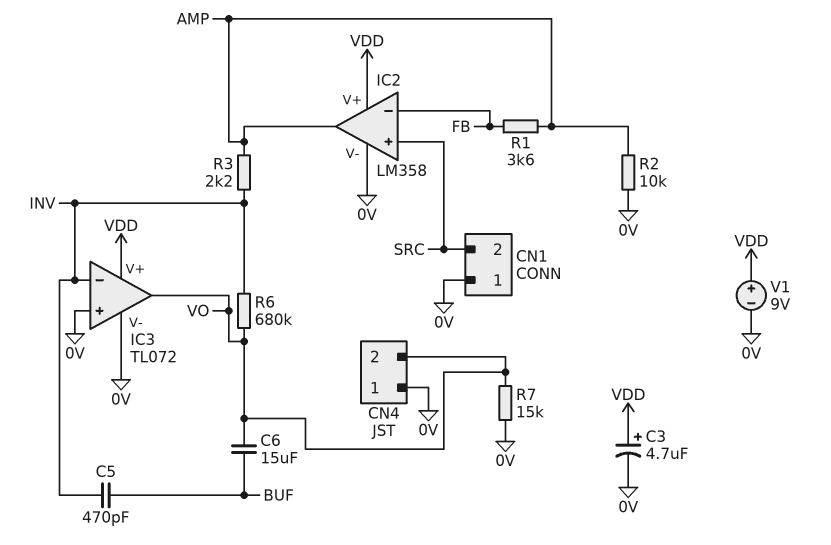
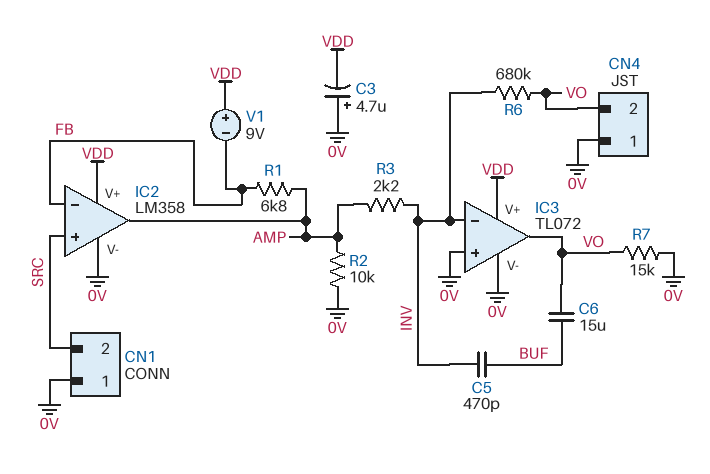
C3: 4.7uF (plus VDD, minus 0V) -> 4.7uF (plus 0V, minus VDD)
R1: 3.6k (AMP, FB) -> 6.8k (AMP, FB)
V1: 9V (plus VDD, minus 0V) -> 9V (plus VDD, minus FB)

